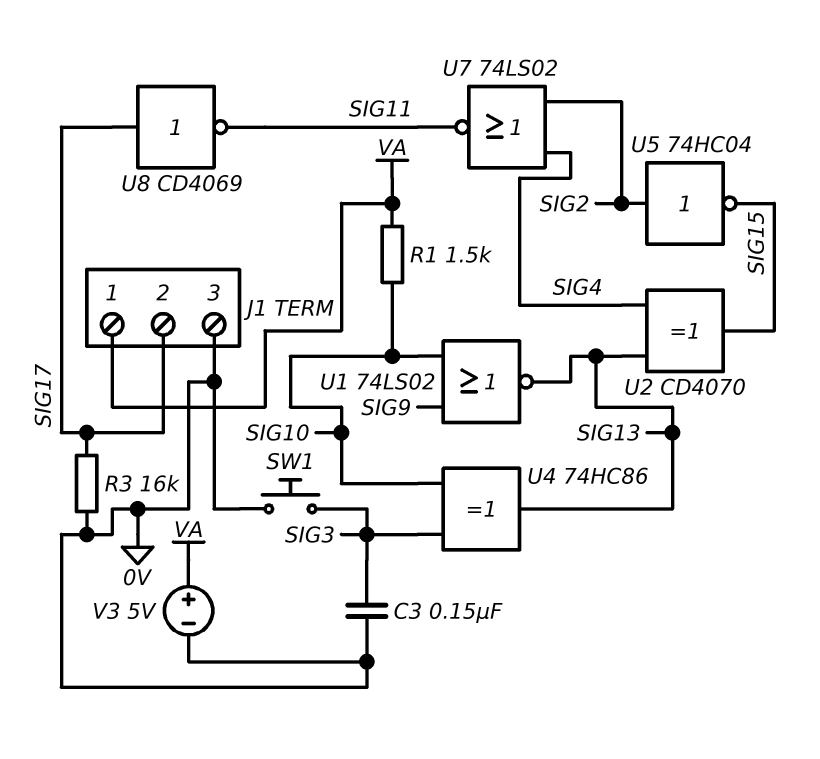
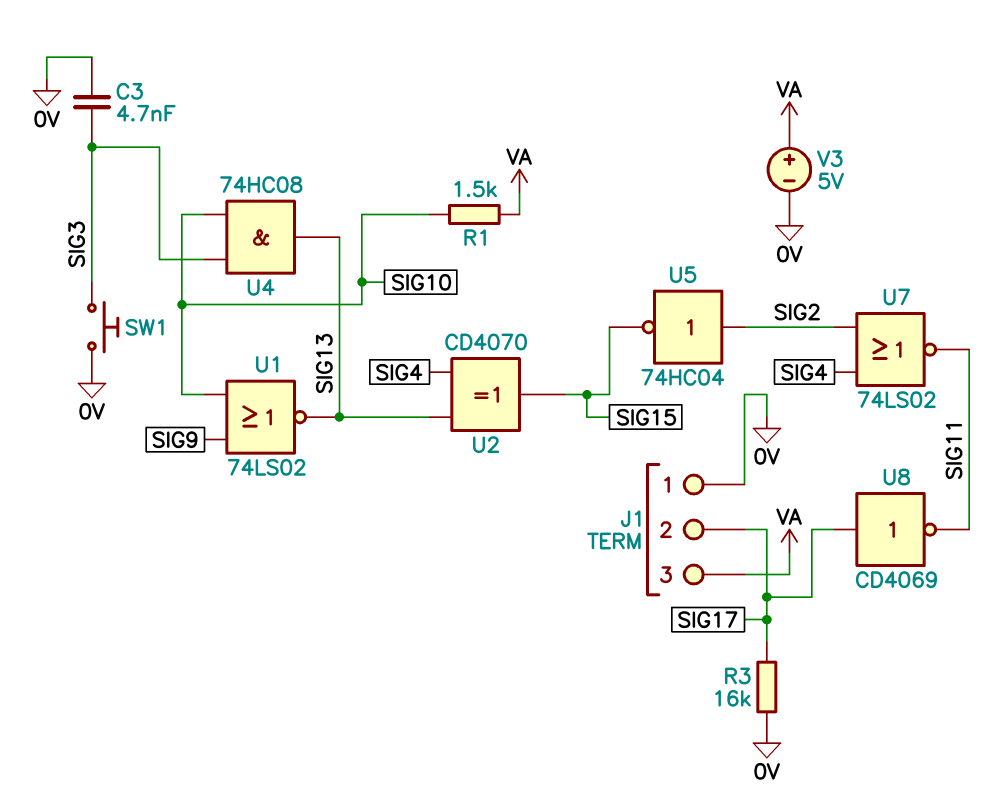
C3: 150nF (0V, SIG3) -> 4.7nF (0V, SIG3)
J1 pin 1: VA -> 0V
J1 pin 3: 0V -> VA
U4: XOR 74HC86 (in SIG3, in SIG10, out SIG13) -> AND 74HC08 (in SIG3, in SIG10, out SIG13)

